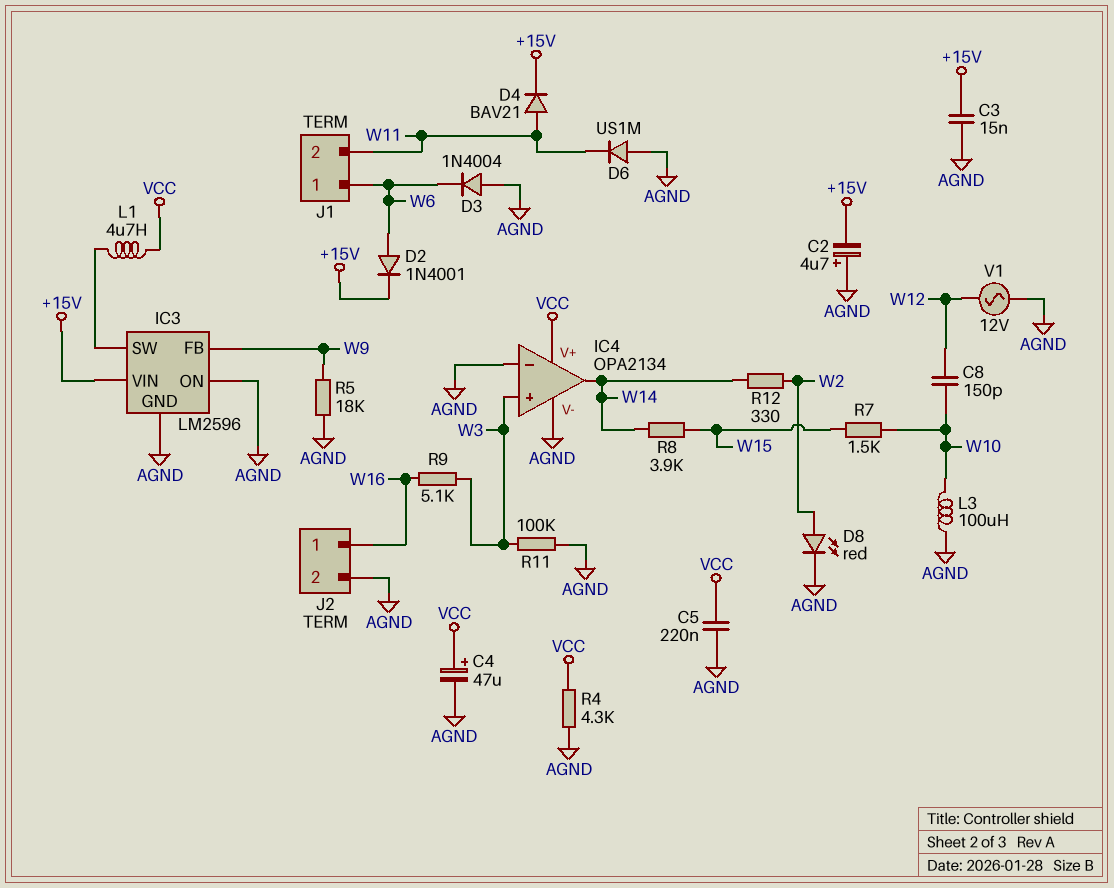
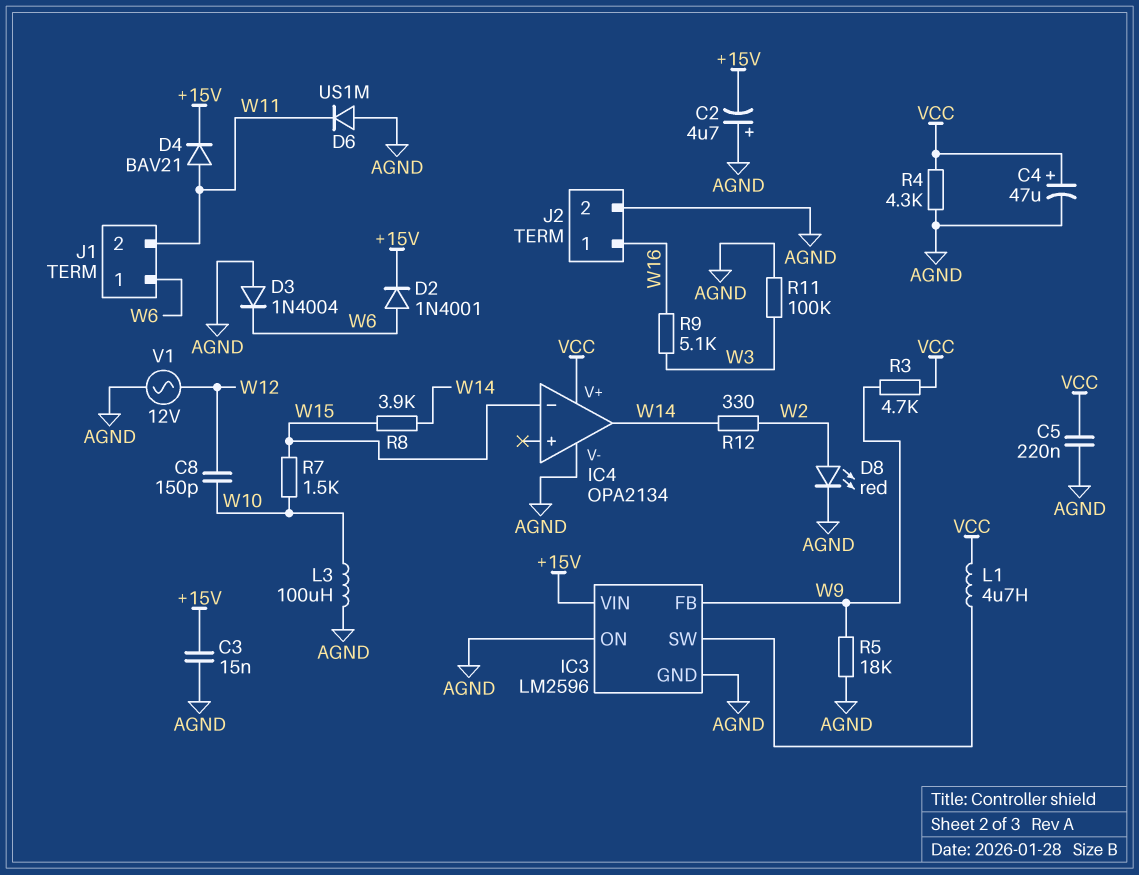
IC4 pin in+: W3 -> none
IC4 pin in-: AGND -> W15
R3: none -> 4.7k (VCC, W9)

